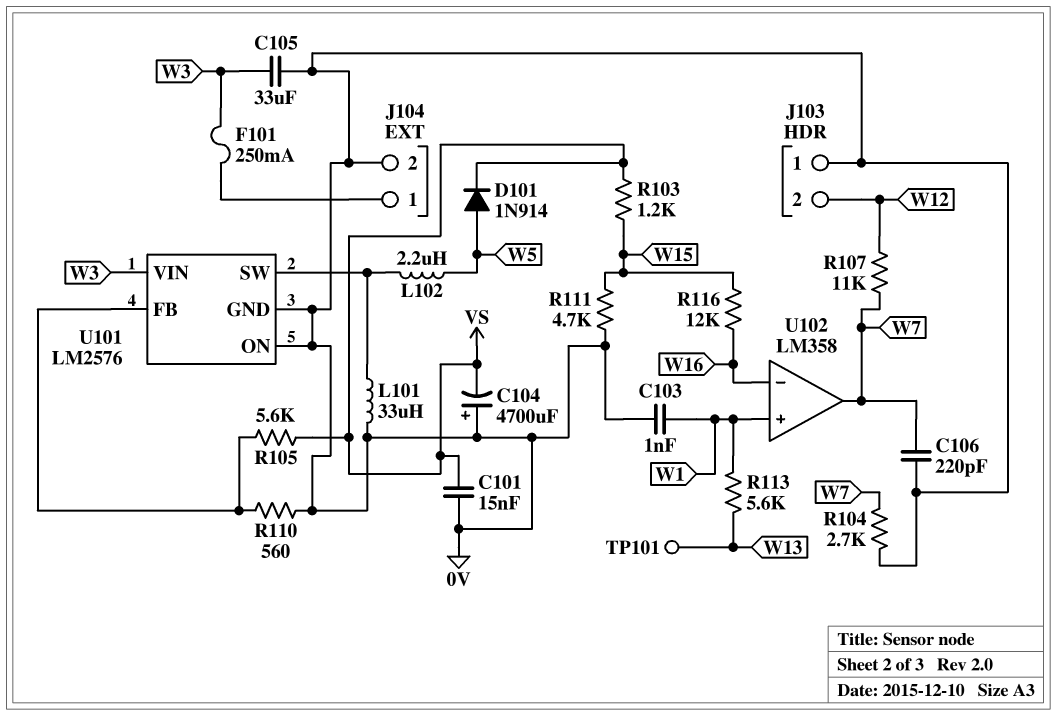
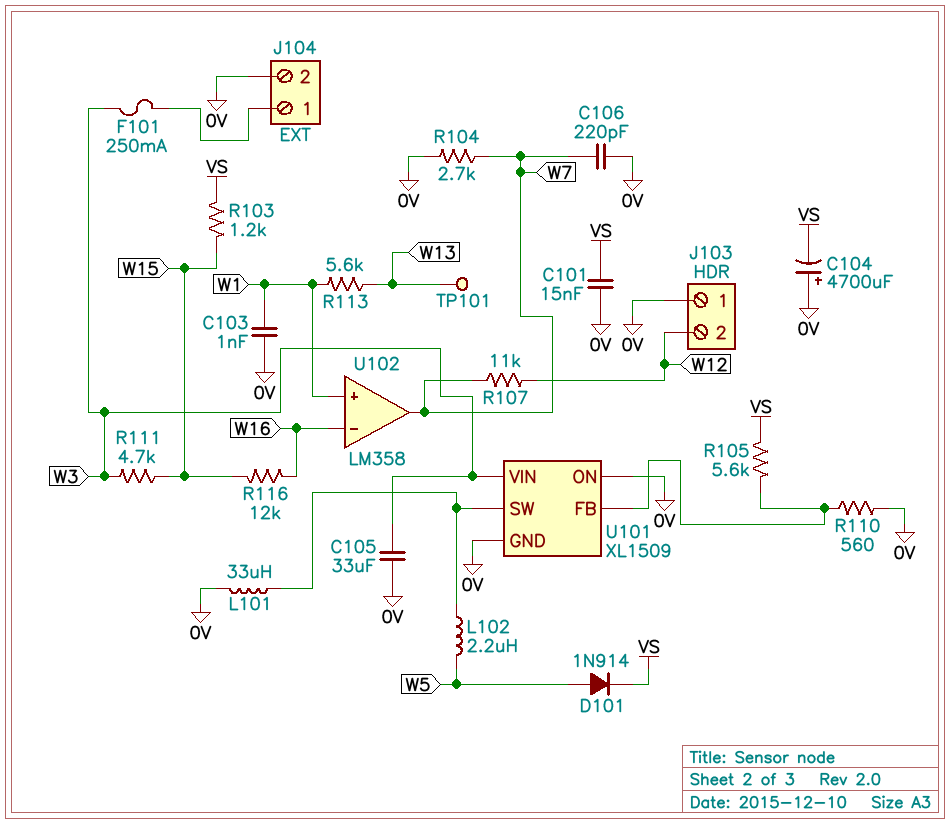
R111: 4.7k (0V, W15) -> 4.7k (W3, W15)
U101: LM2576 -> XL1509

